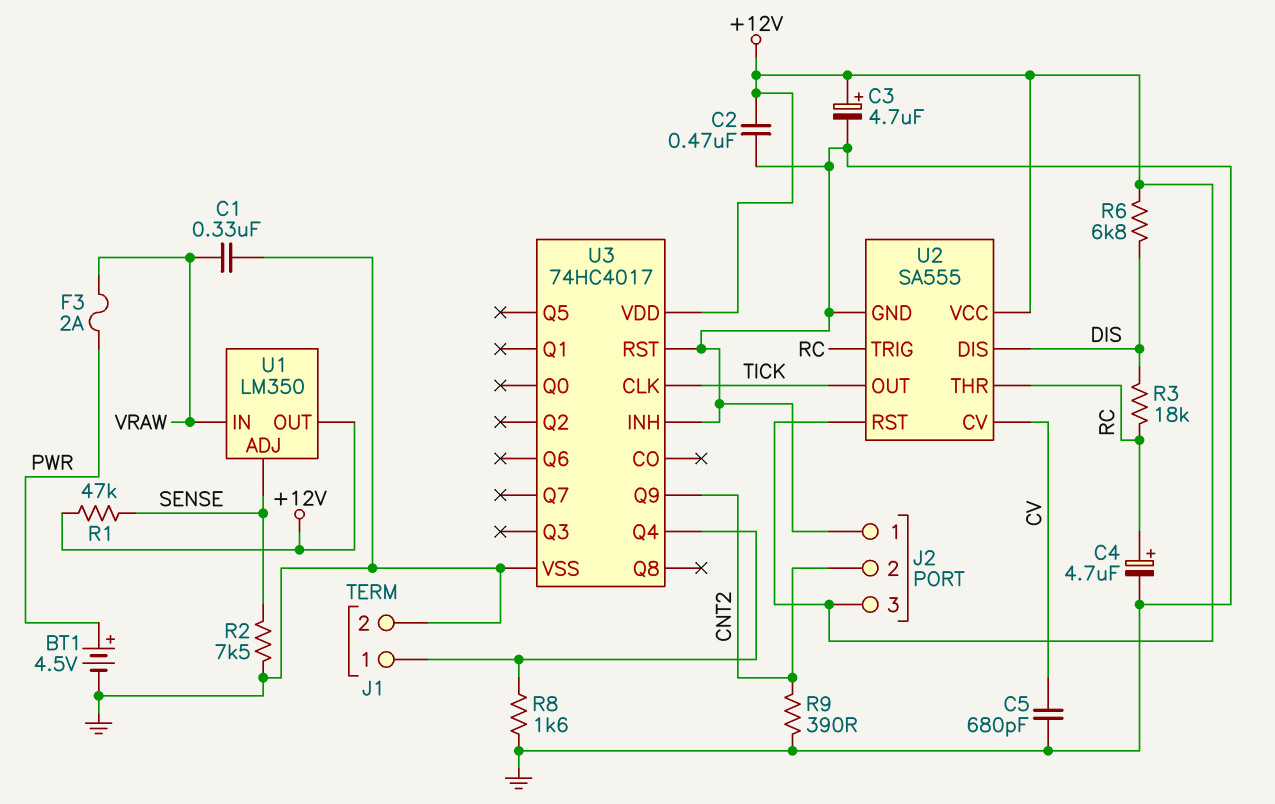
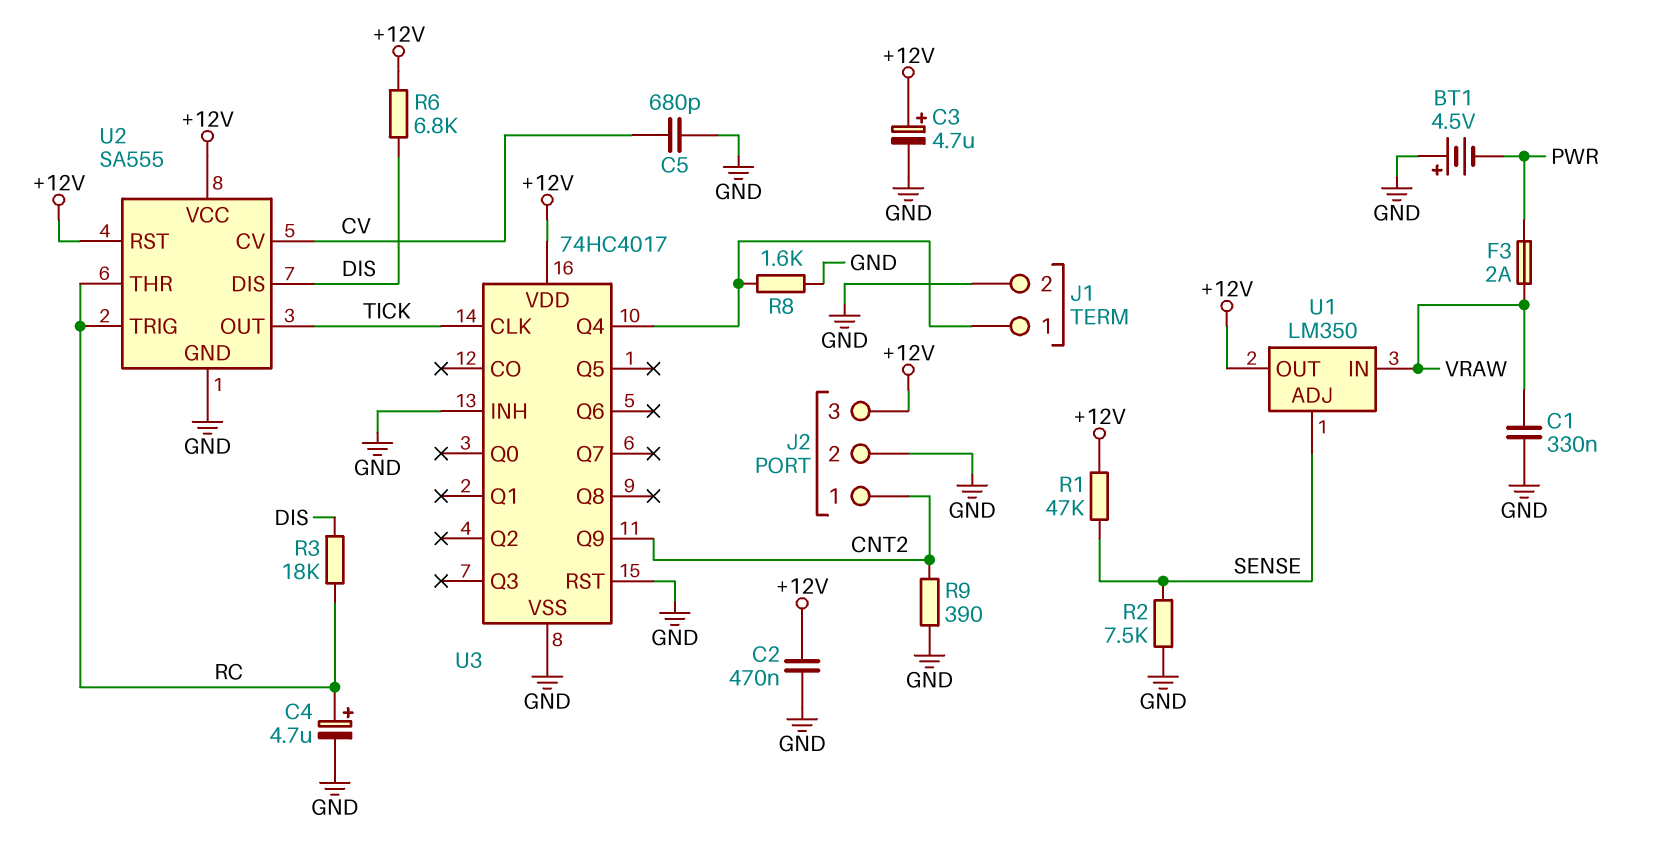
BT1: 4.5V (plus PWR, minus GND) -> 4.5V (plus GND, minus PWR)
J2 pin 1: GND -> CNT2
J2 pin 2: CNT2 -> GND

